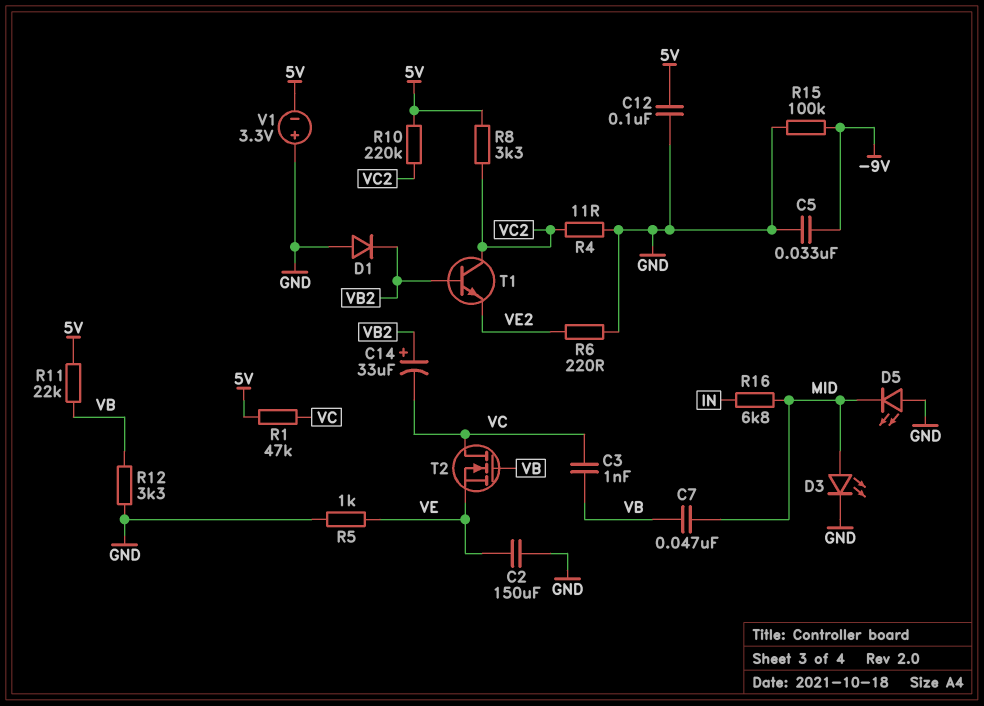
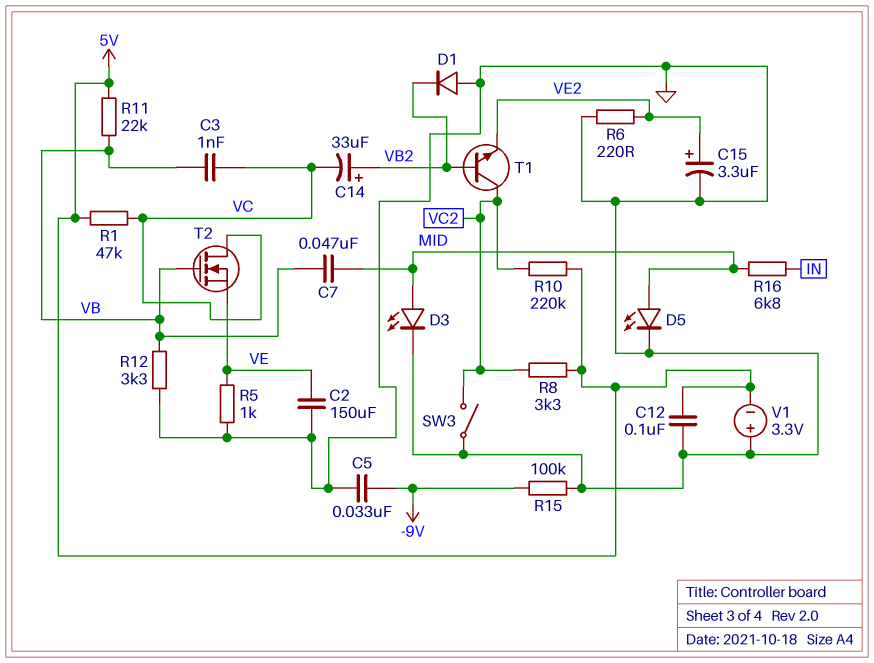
C15: none -> 3.3uF (plus VE2, minus GND)
D5: LED (A GND, K MID) -> LED (A MID, K GND)
R4: 11 (GND, VC2) -> none
SW3: none -> switch (GND, VC2)

